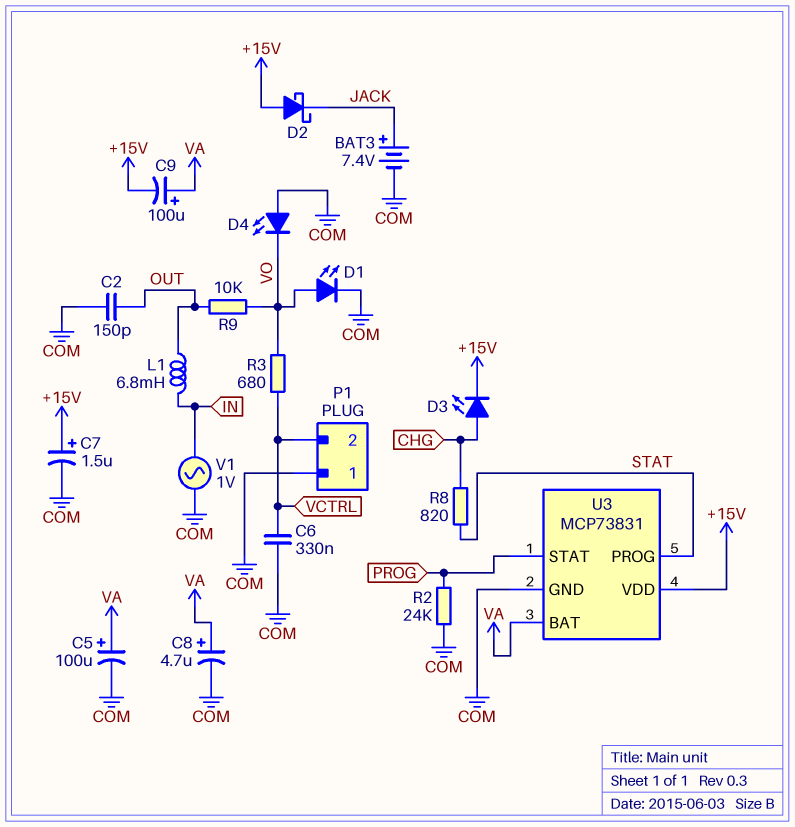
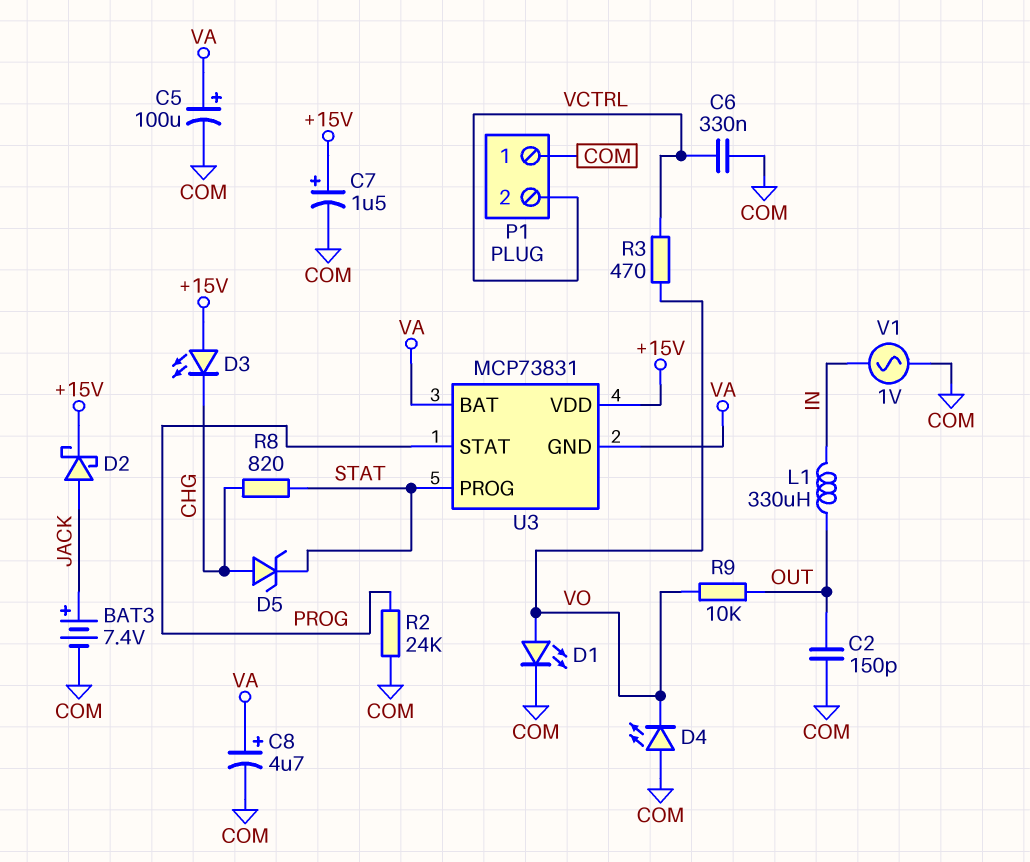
C9: 100uF (plus VA, minus +15V) -> none
D2: schottky (A +15V, K JACK) -> schottky (A JACK, K +15V)
D3: LED (A CHG, K +15V) -> LED (A +15V, K CHG)
D5: none -> zener (A CHG, K STAT)
L1: 6.8mH (IN, OUT) -> 330uH (IN, OUT)
R3: 680 (VCTRL, VO) -> 470 (VCTRL, VO)
U3 pin GND: COM -> VA

